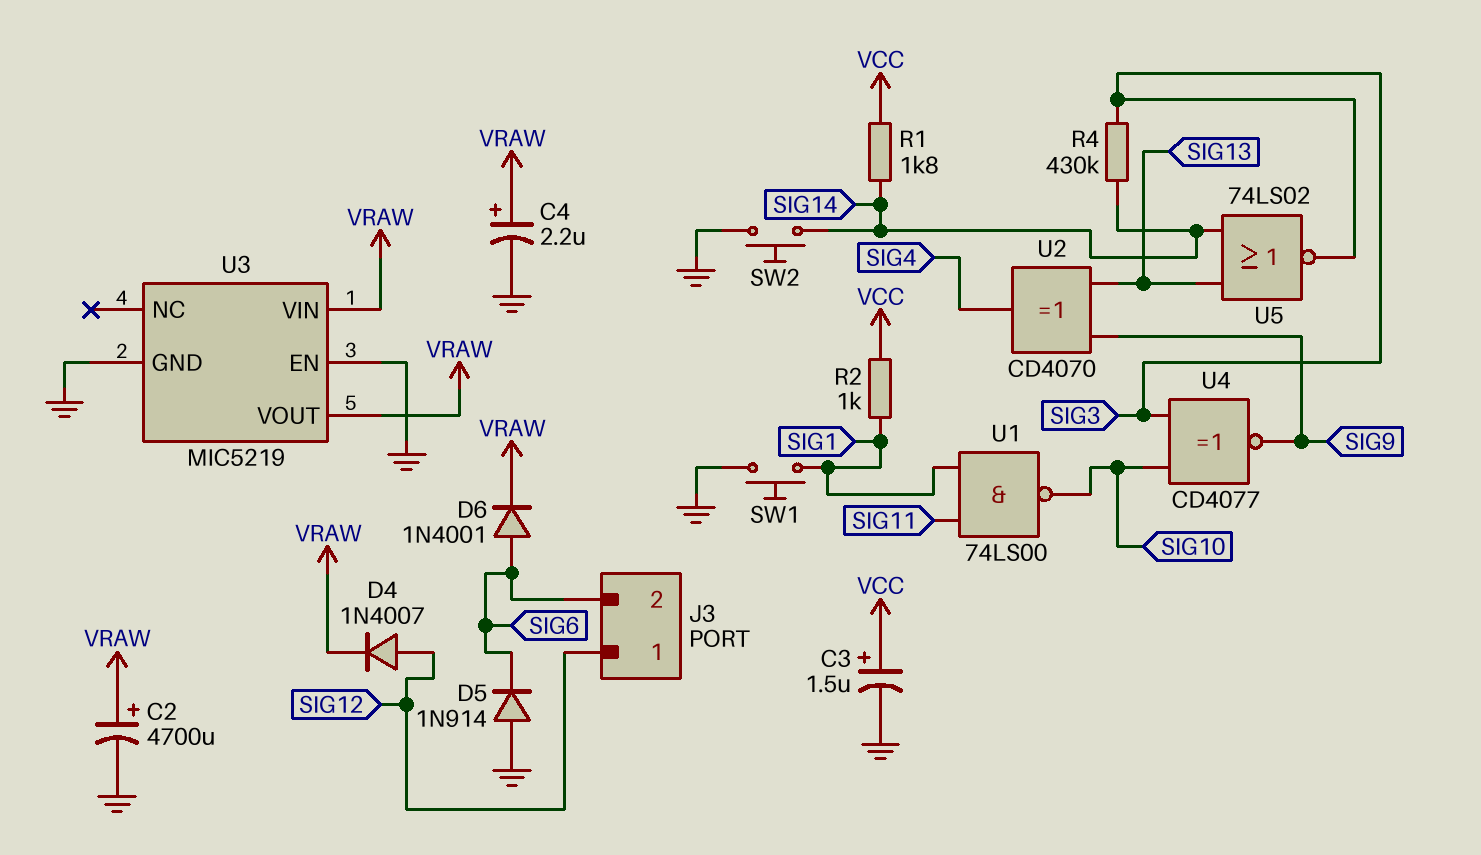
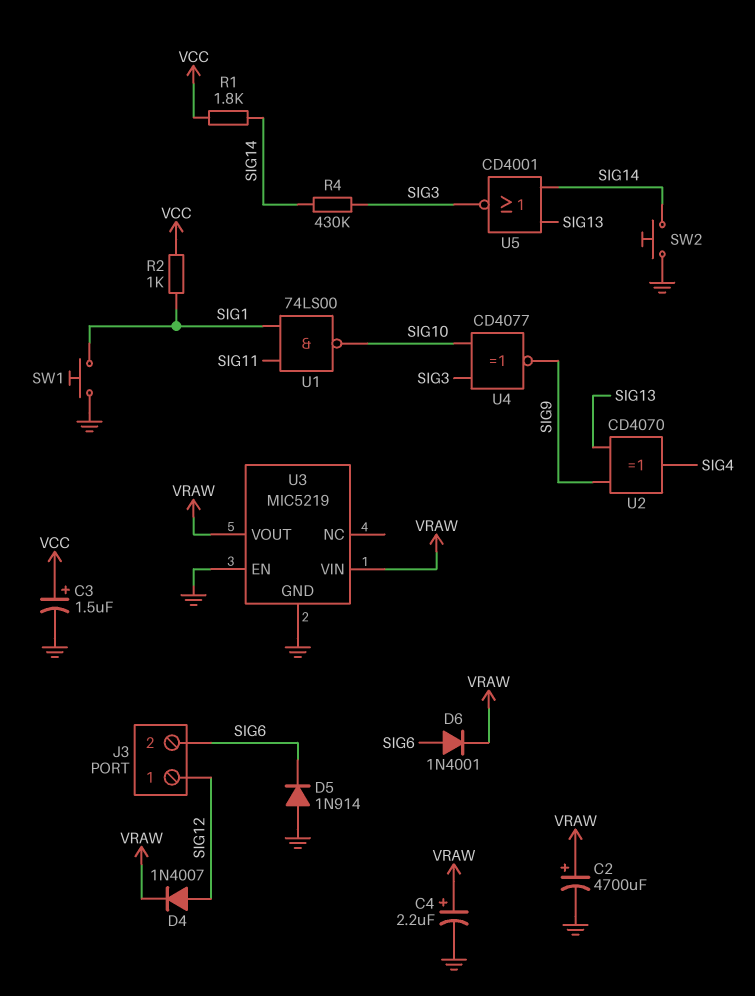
U5: NOR 74LS02 (in SIG13, in SIG14, out SIG3) -> NOR CD4001 (in SIG13, in SIG14, out SIG3)

